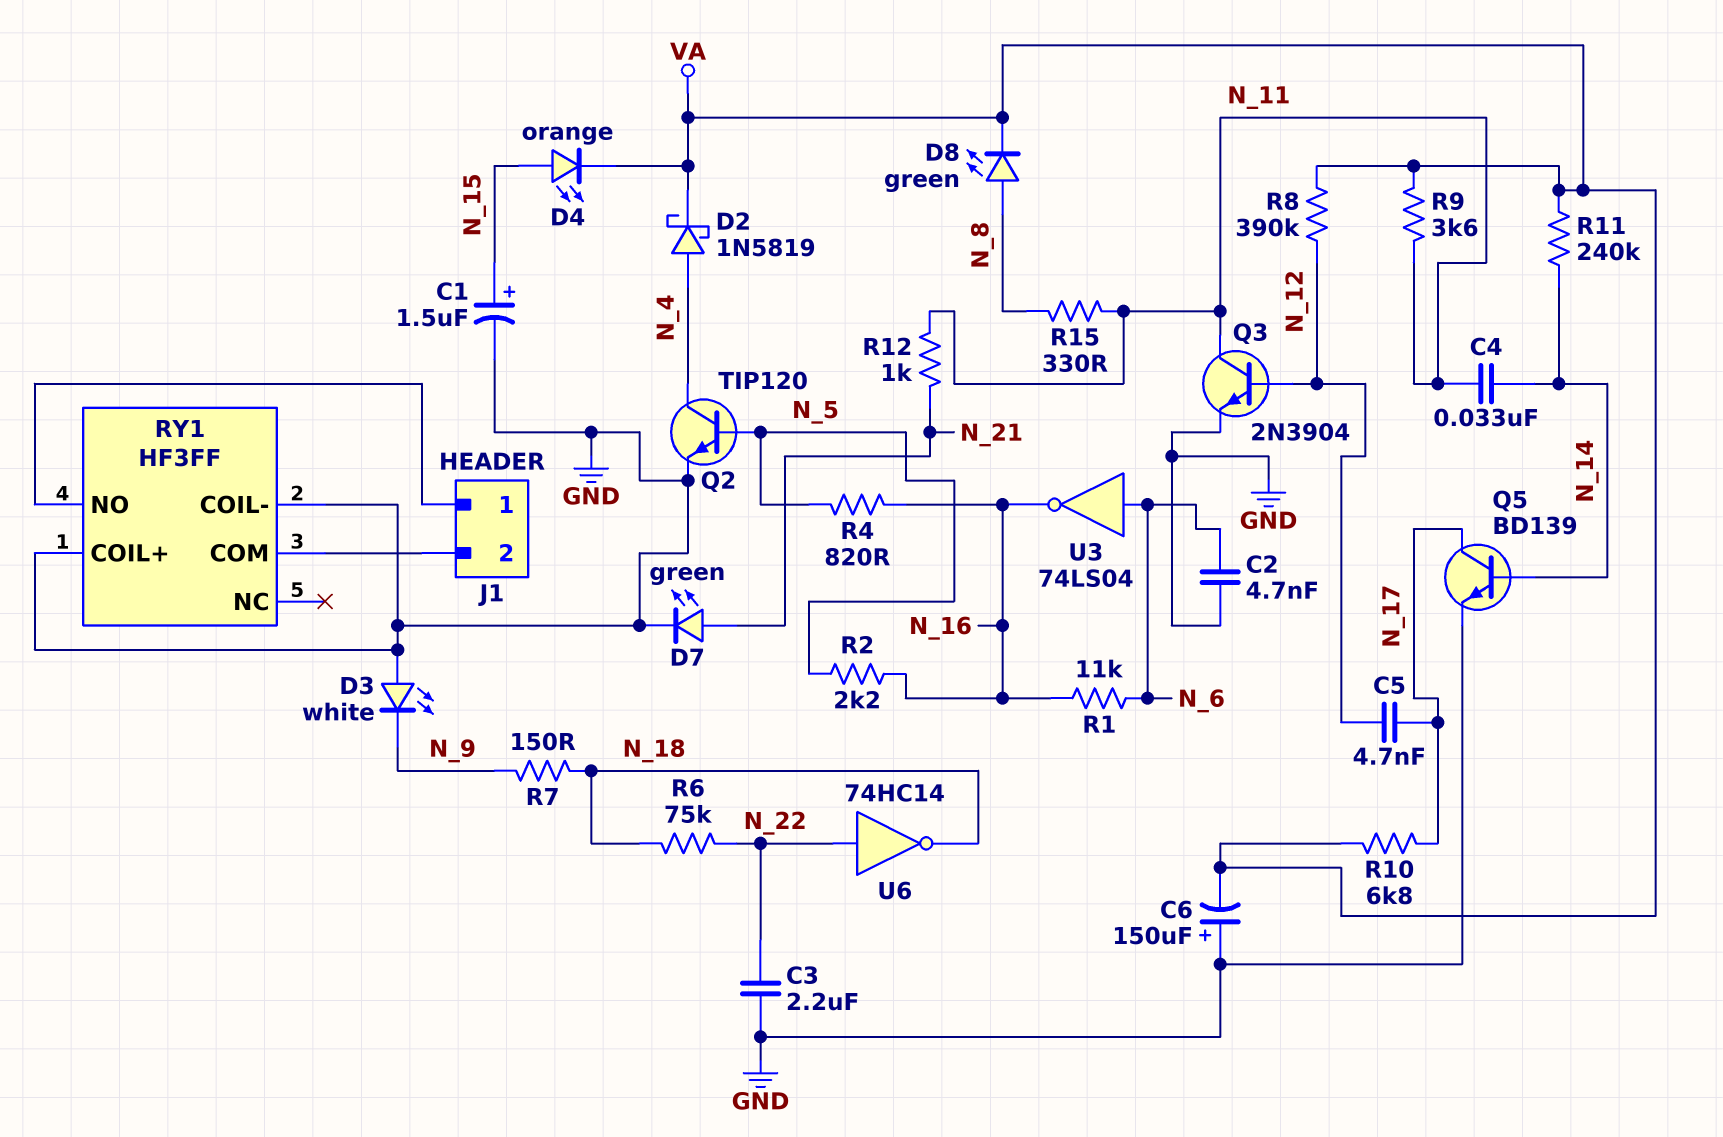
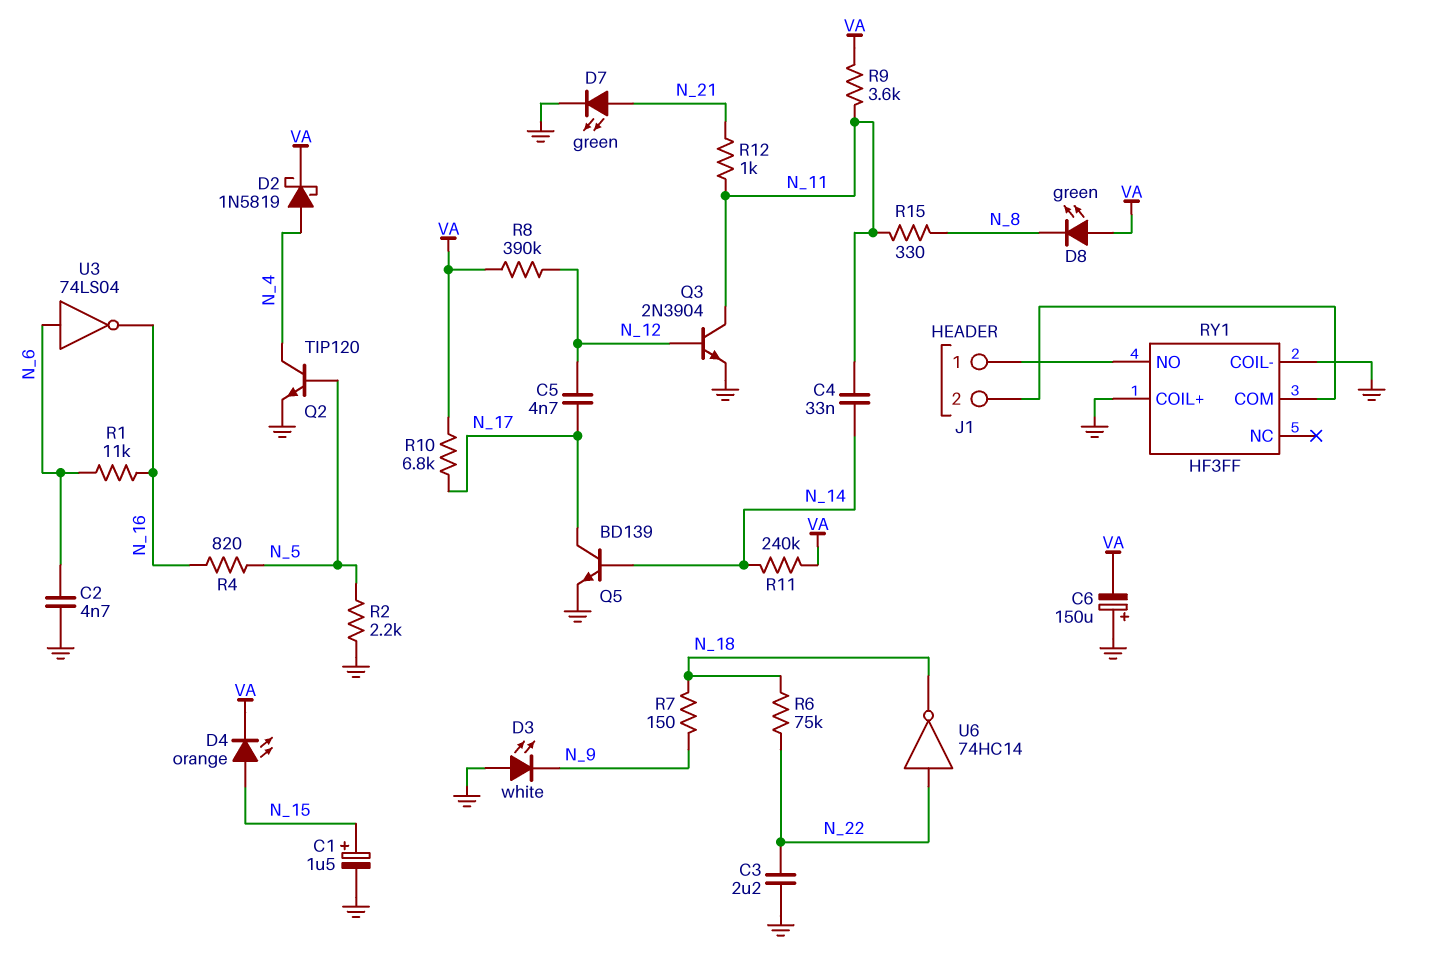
D8: LED green (A N_8, K VA) -> LED green (A VA, K N_8)
R2: 2.2k (N_5, N_16) -> 2.2k (GND, N_5)

